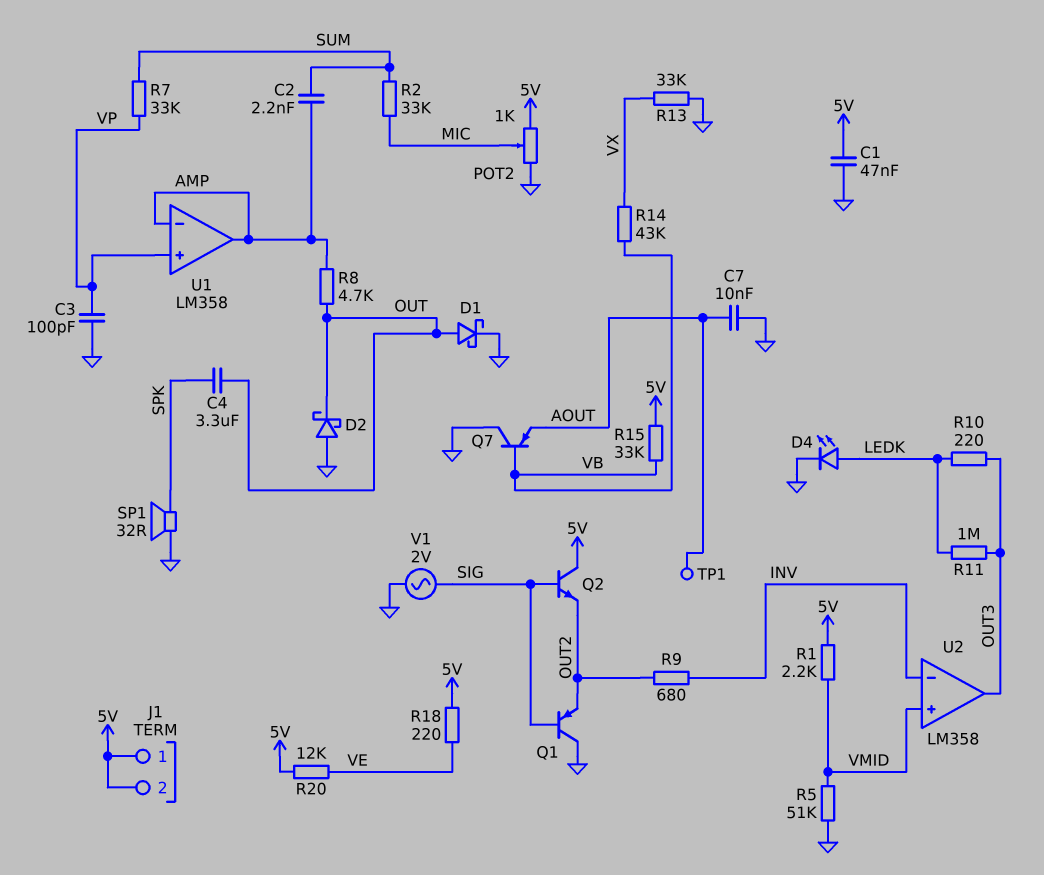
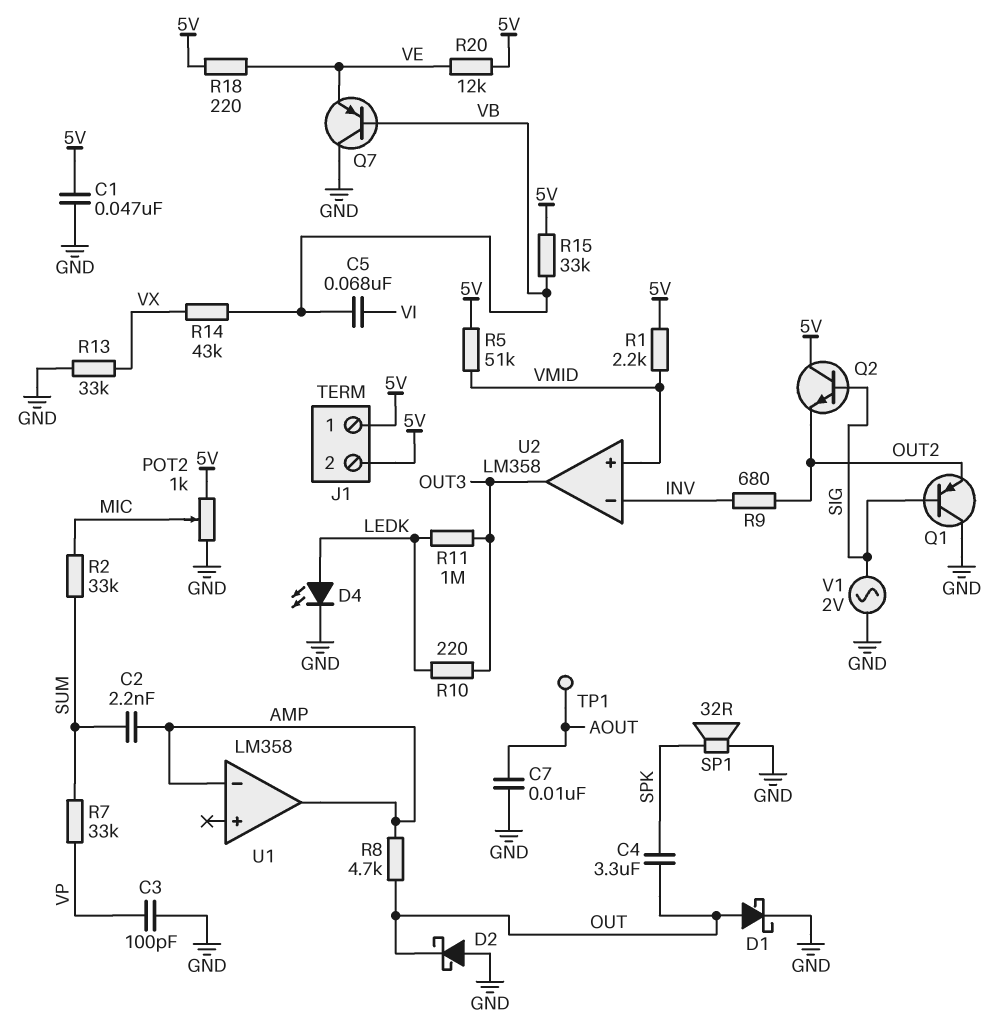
C5: none -> 68nF (VB, VI)
Q7: PNP (B VB, C GND, E AOUT) -> PNP (B VB, C GND, E VE)
R5: 51k (GND, VMID) -> 51k (5V, VMID)
U1 pin in+: VP -> none

